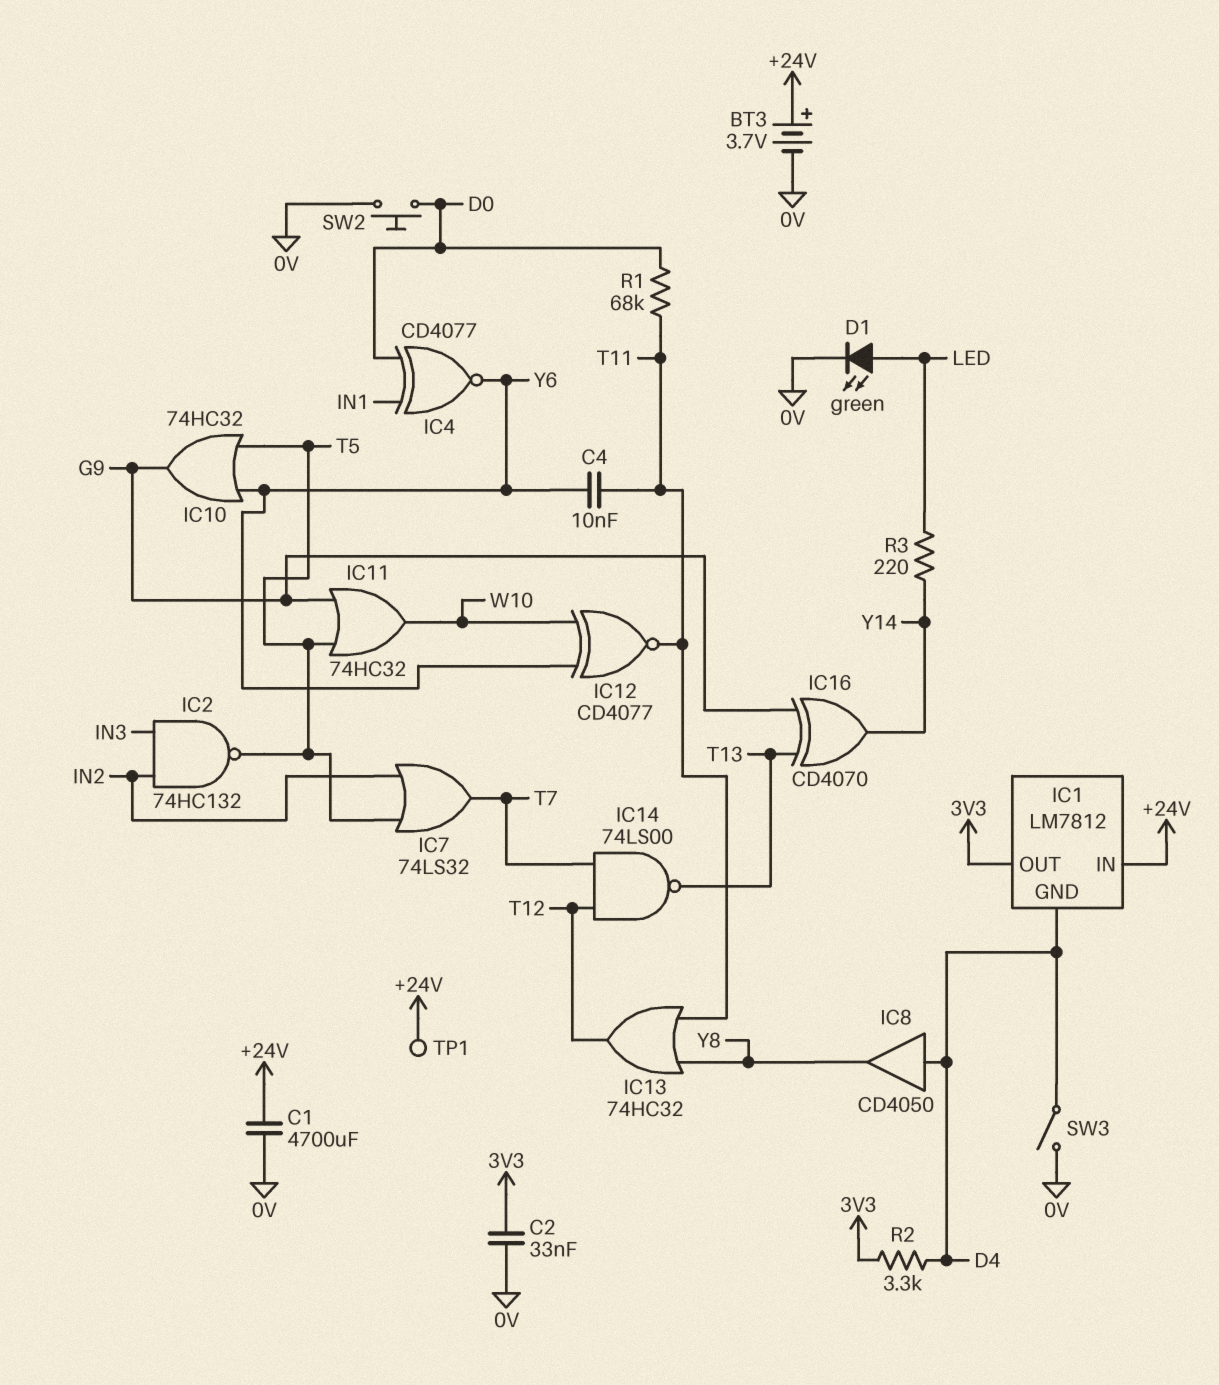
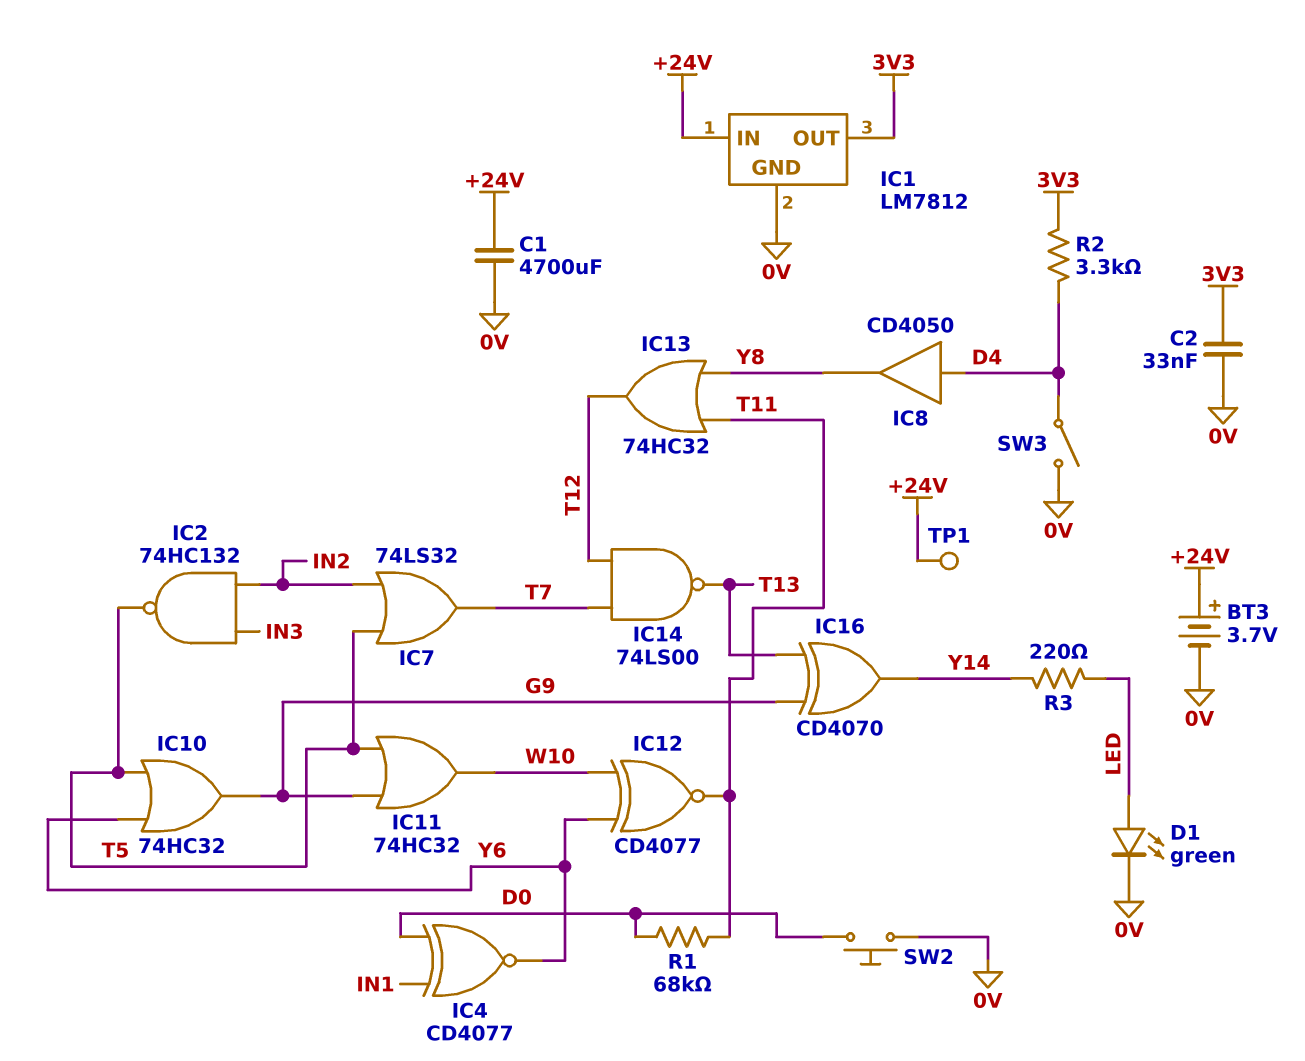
C4: 10nF (T11, Y6) -> none
IC1 pin GND: D4 -> 0V

